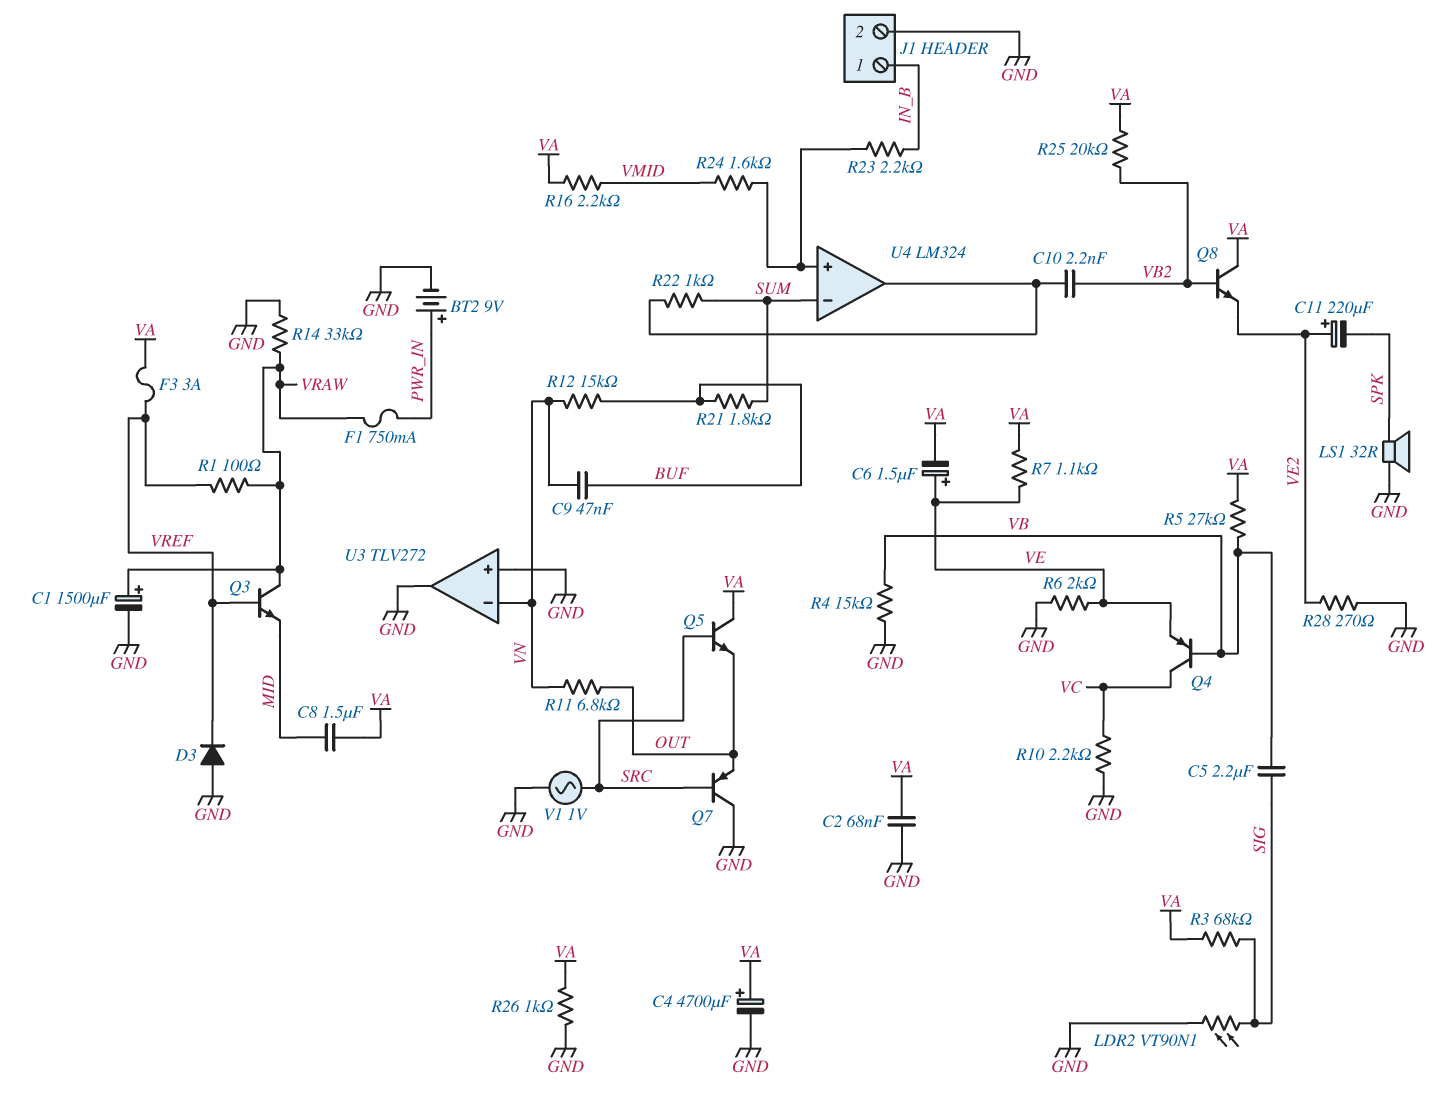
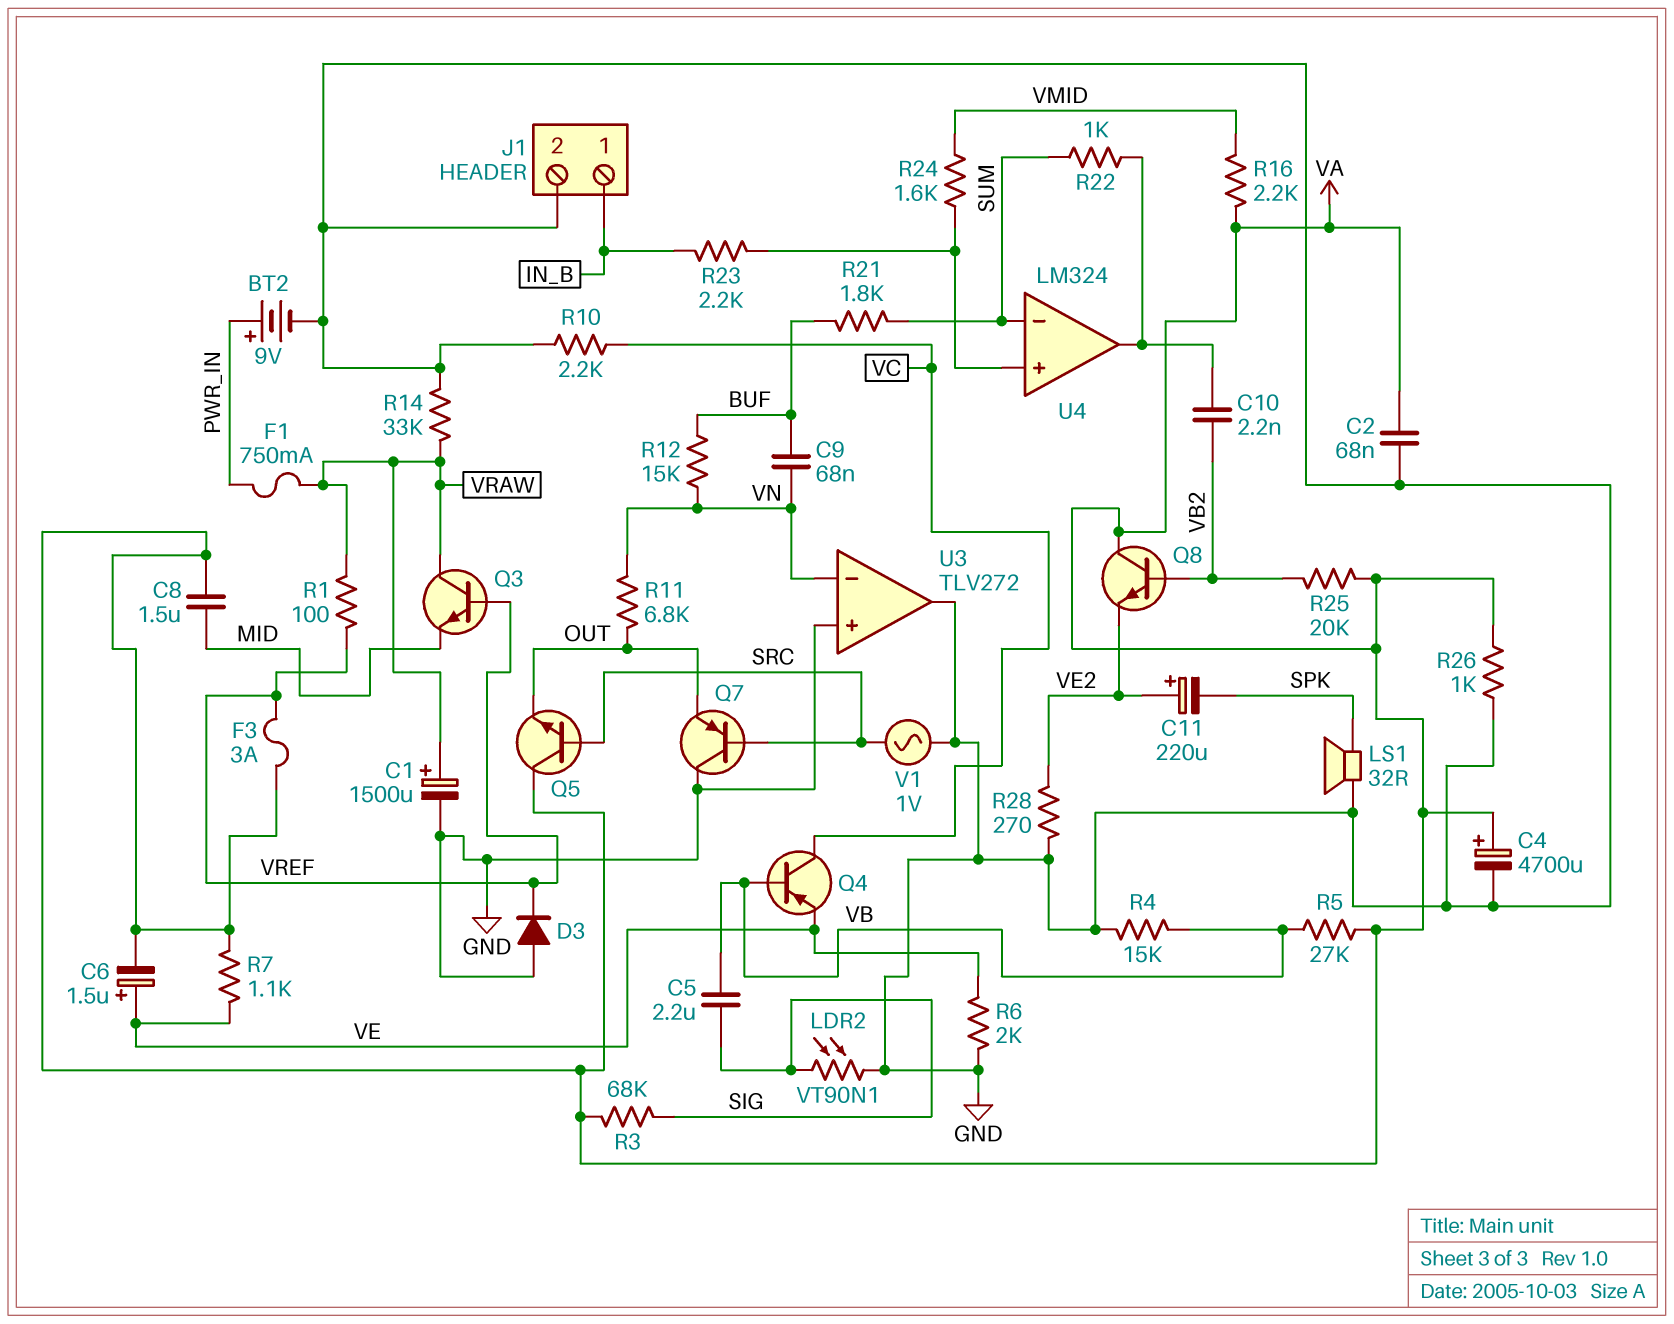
C9: 47nF (BUF, VN) -> 68nF (BUF, VN)

